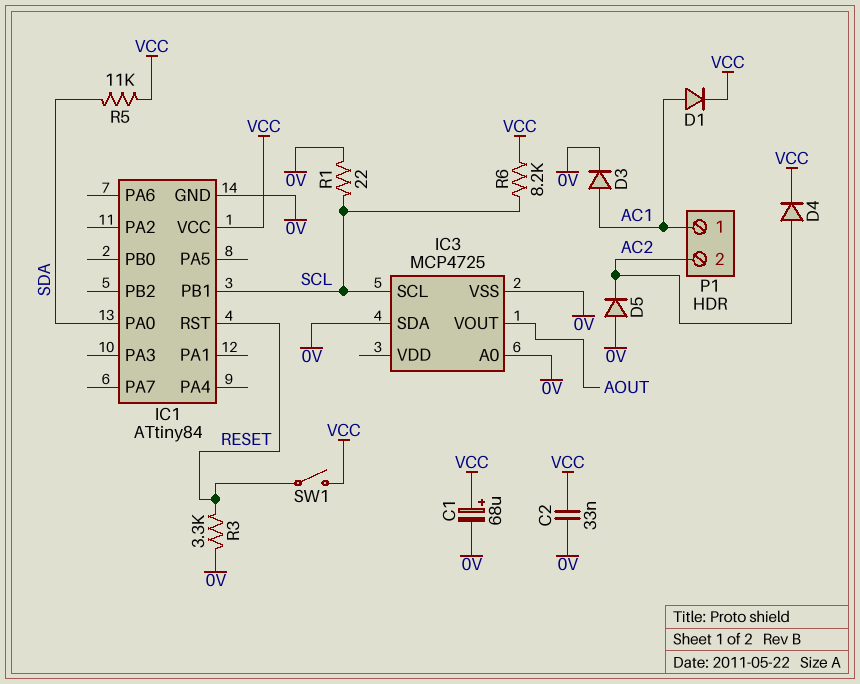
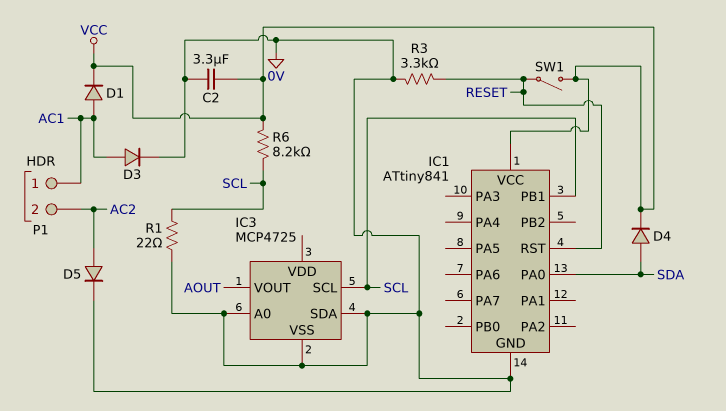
C1: 68uF (plus VCC, minus 0V) -> none
C2: 33nF (0V, VCC) -> 3.3uF (0V, VCC)
D4: diode (A AC2, K VCC) -> diode (A SDA, K VCC)
D5: diode (A 0V, K AC2) -> diode (A AC2, K 0V)
IC1: ATtiny84 -> ATtiny841
R5: 11k (SDA, VCC) -> none

